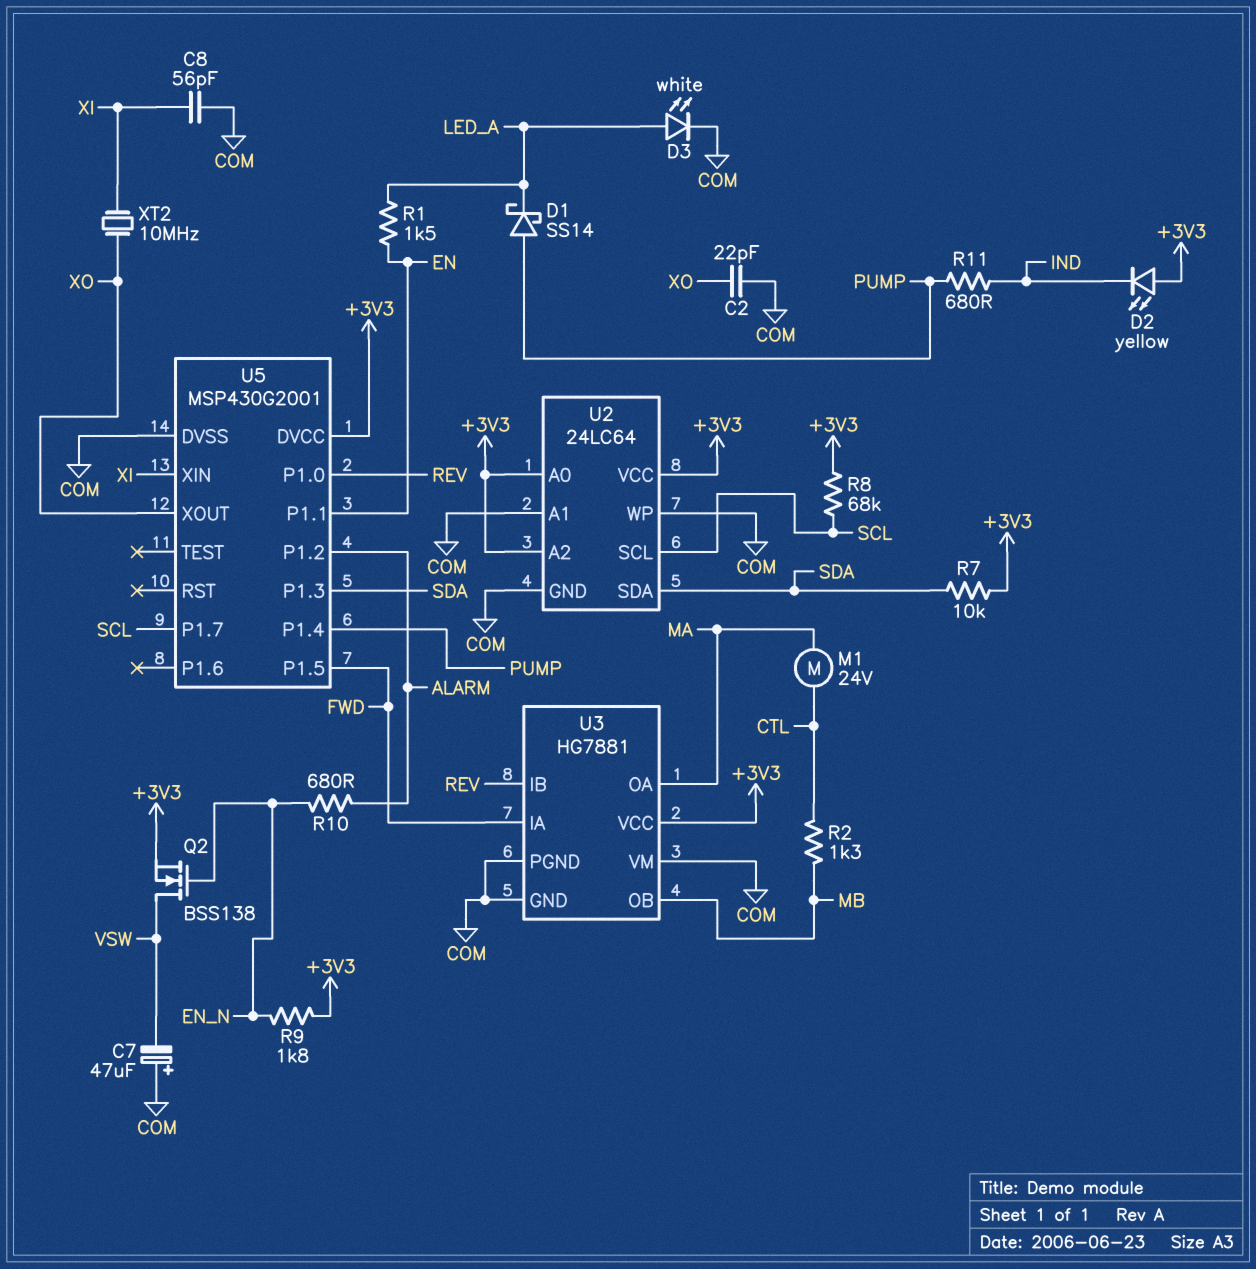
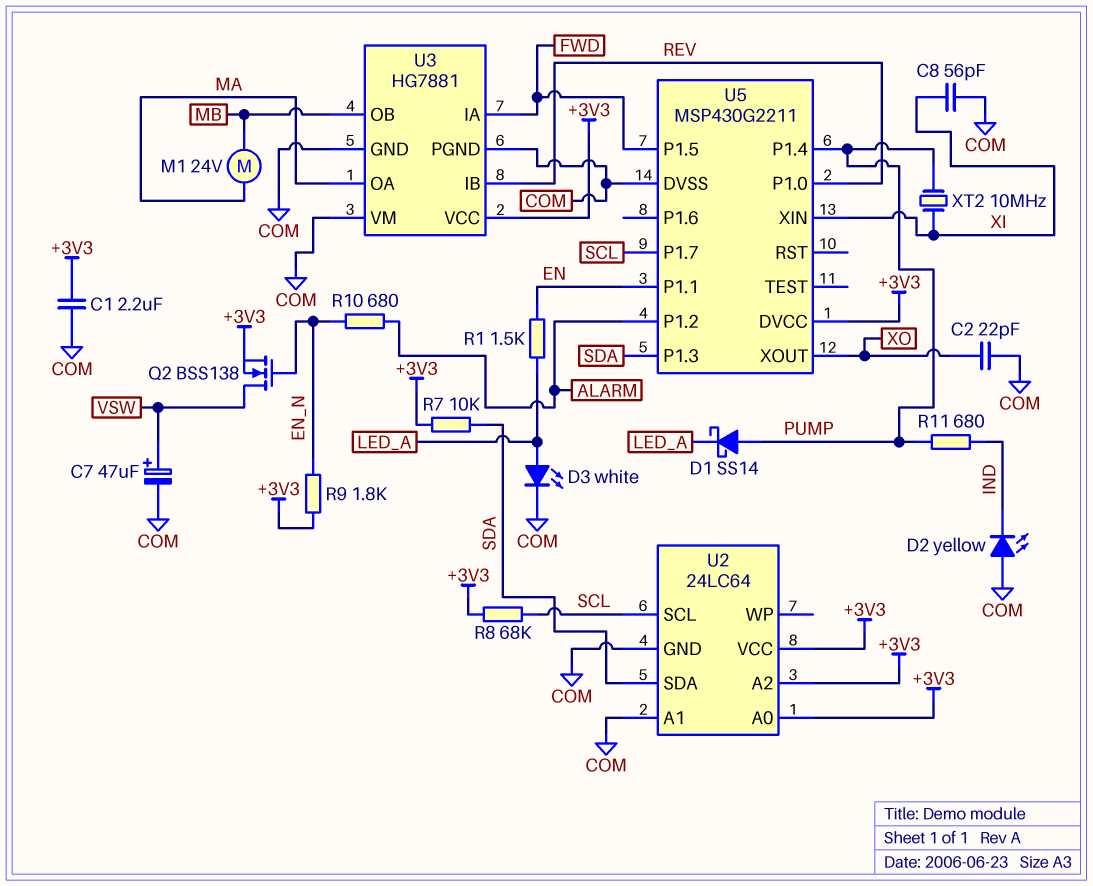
C1: none -> 2.2uF (+3V3, COM)
C7: 47uF (plus COM, minus VSW) -> 47uF (plus VSW, minus COM)
D2: LED yellow (A +3V3, K IND) -> LED yellow (A COM, K IND)
M1: motor 24V (CTL, MA) -> motor 24V (MA, MB)
R2: 1.3k (CTL, MB) -> none
U2 pin WP: COM -> none
U5: MSP430G2001 -> MSP430G2211
XT2: 10MHz (XI, XO) -> 10MHz (PUMP, XI)

